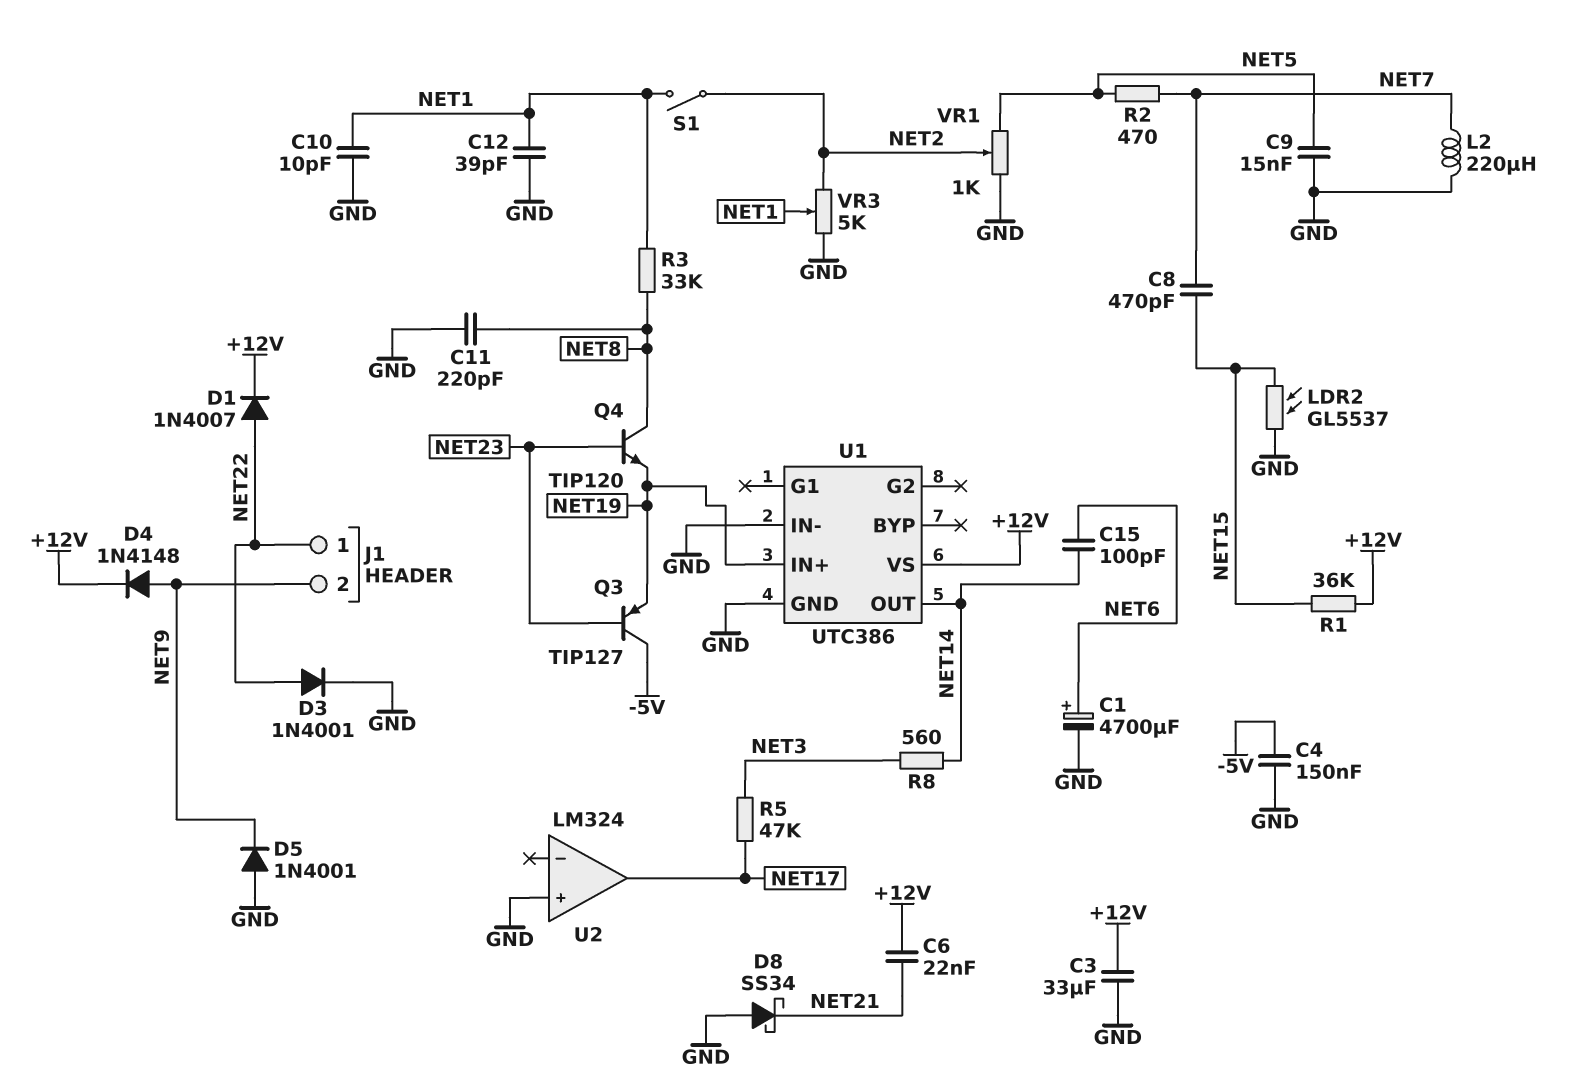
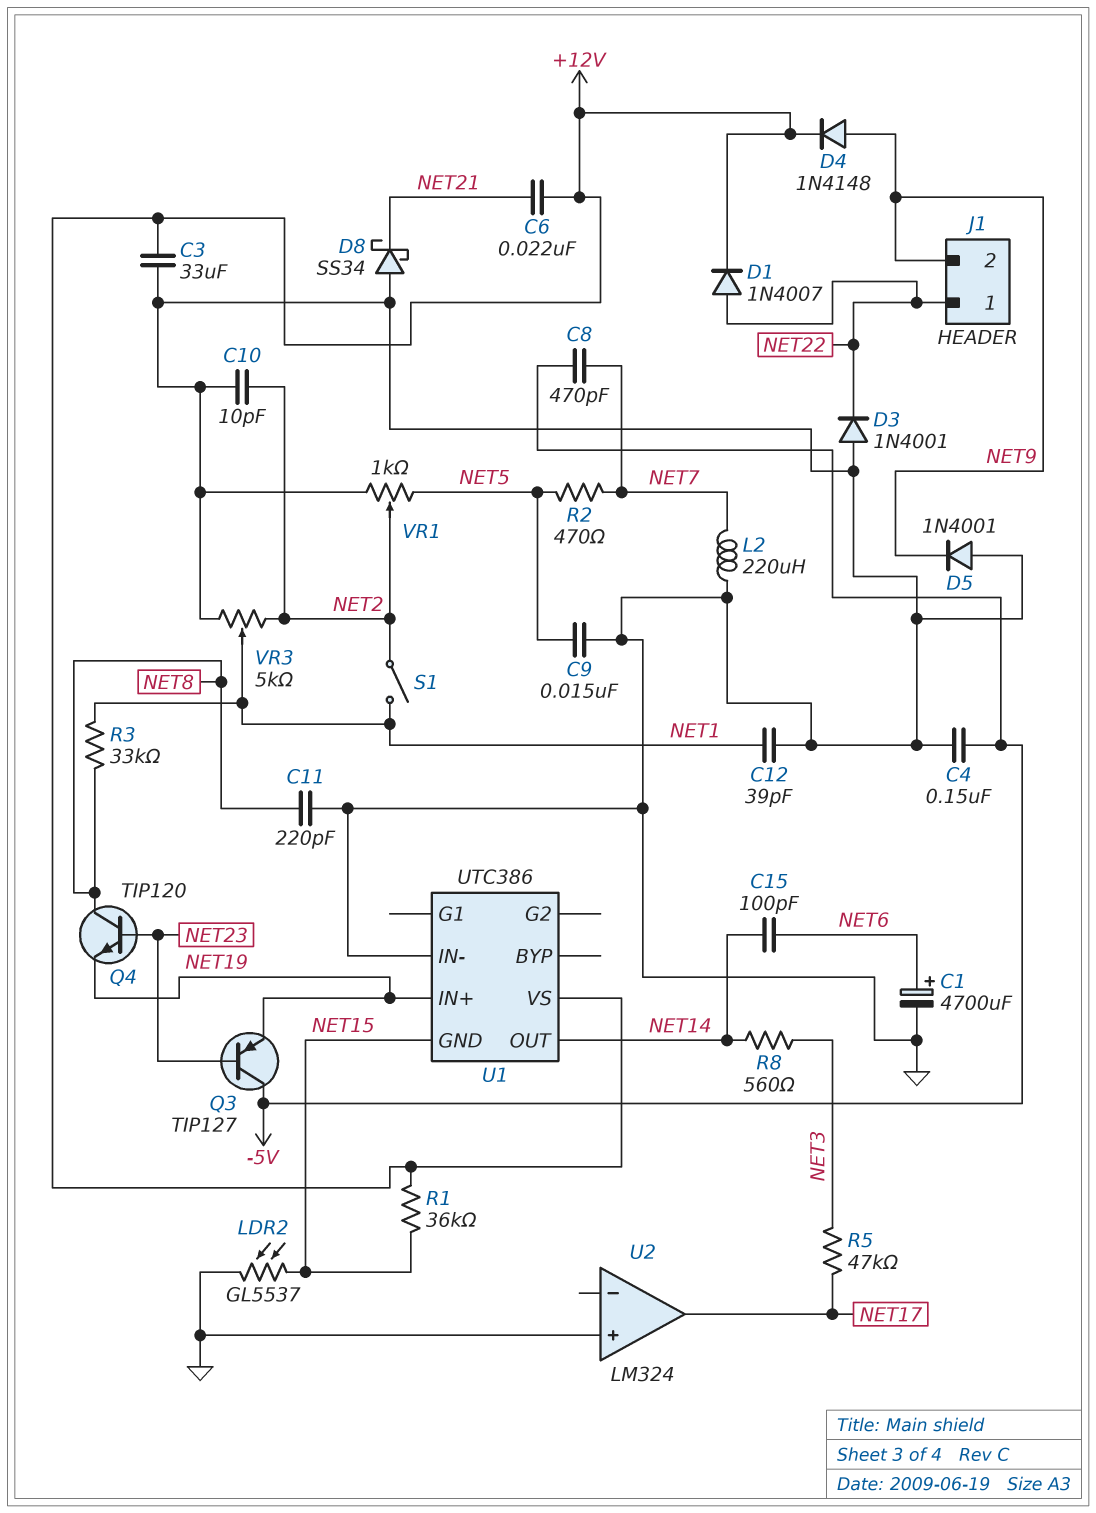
C8: 470pF (NET7, NET15) -> 470pF (-5V, NET7)
C10: 10pF (GND, NET1) -> 10pF (GND, NET2)
D3: diode 1N4001 (A NET22, K GND) -> diode 1N4001 (A GND, K NET22)
U1 pin GND: GND -> NET15

